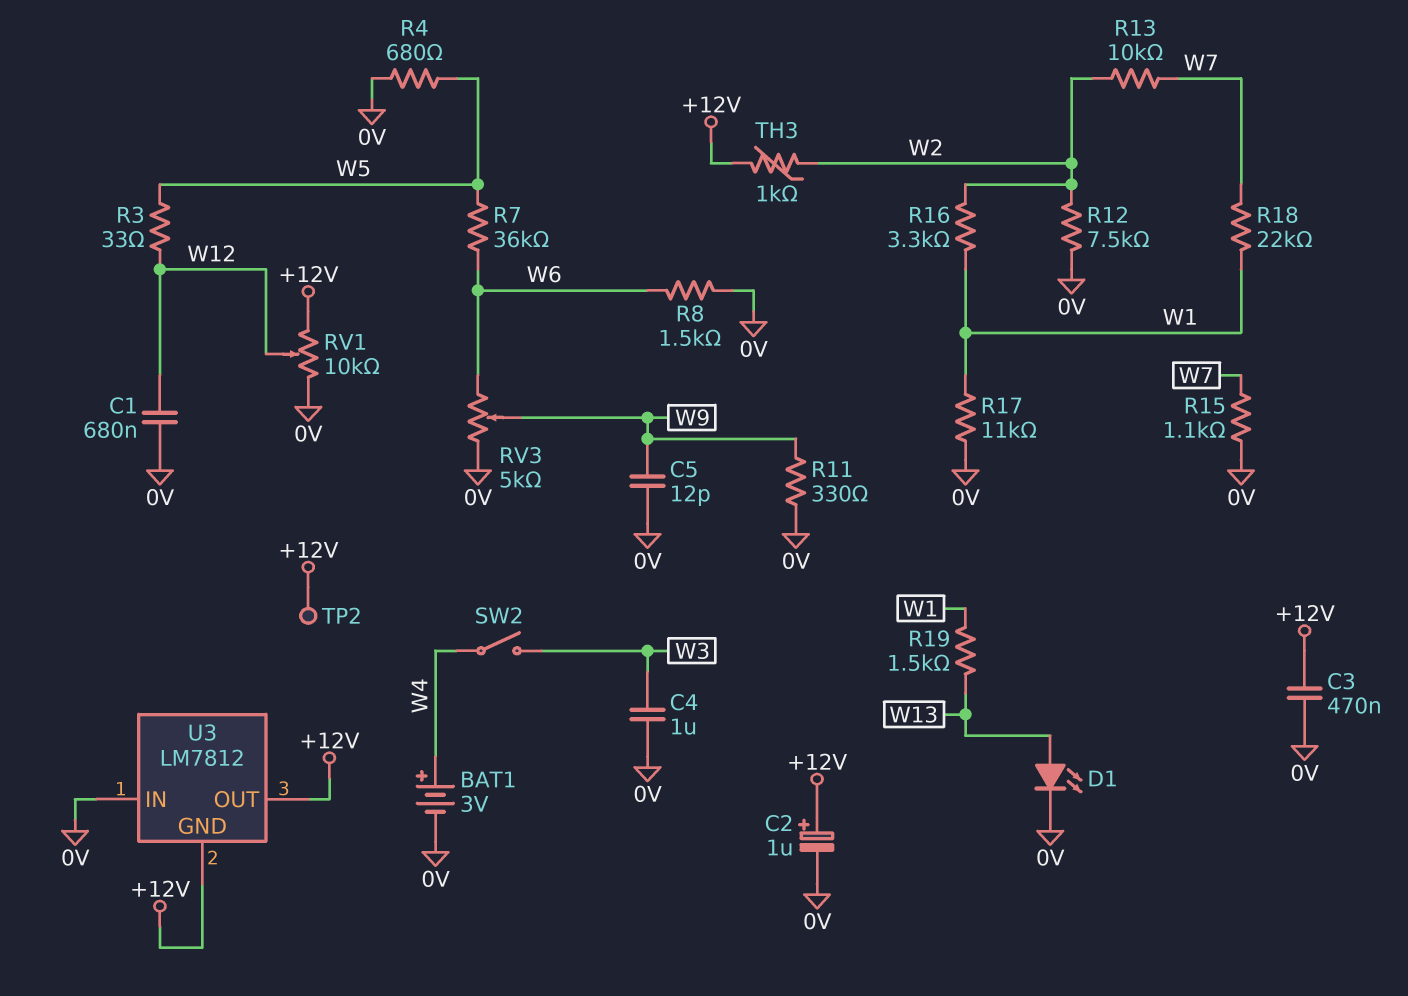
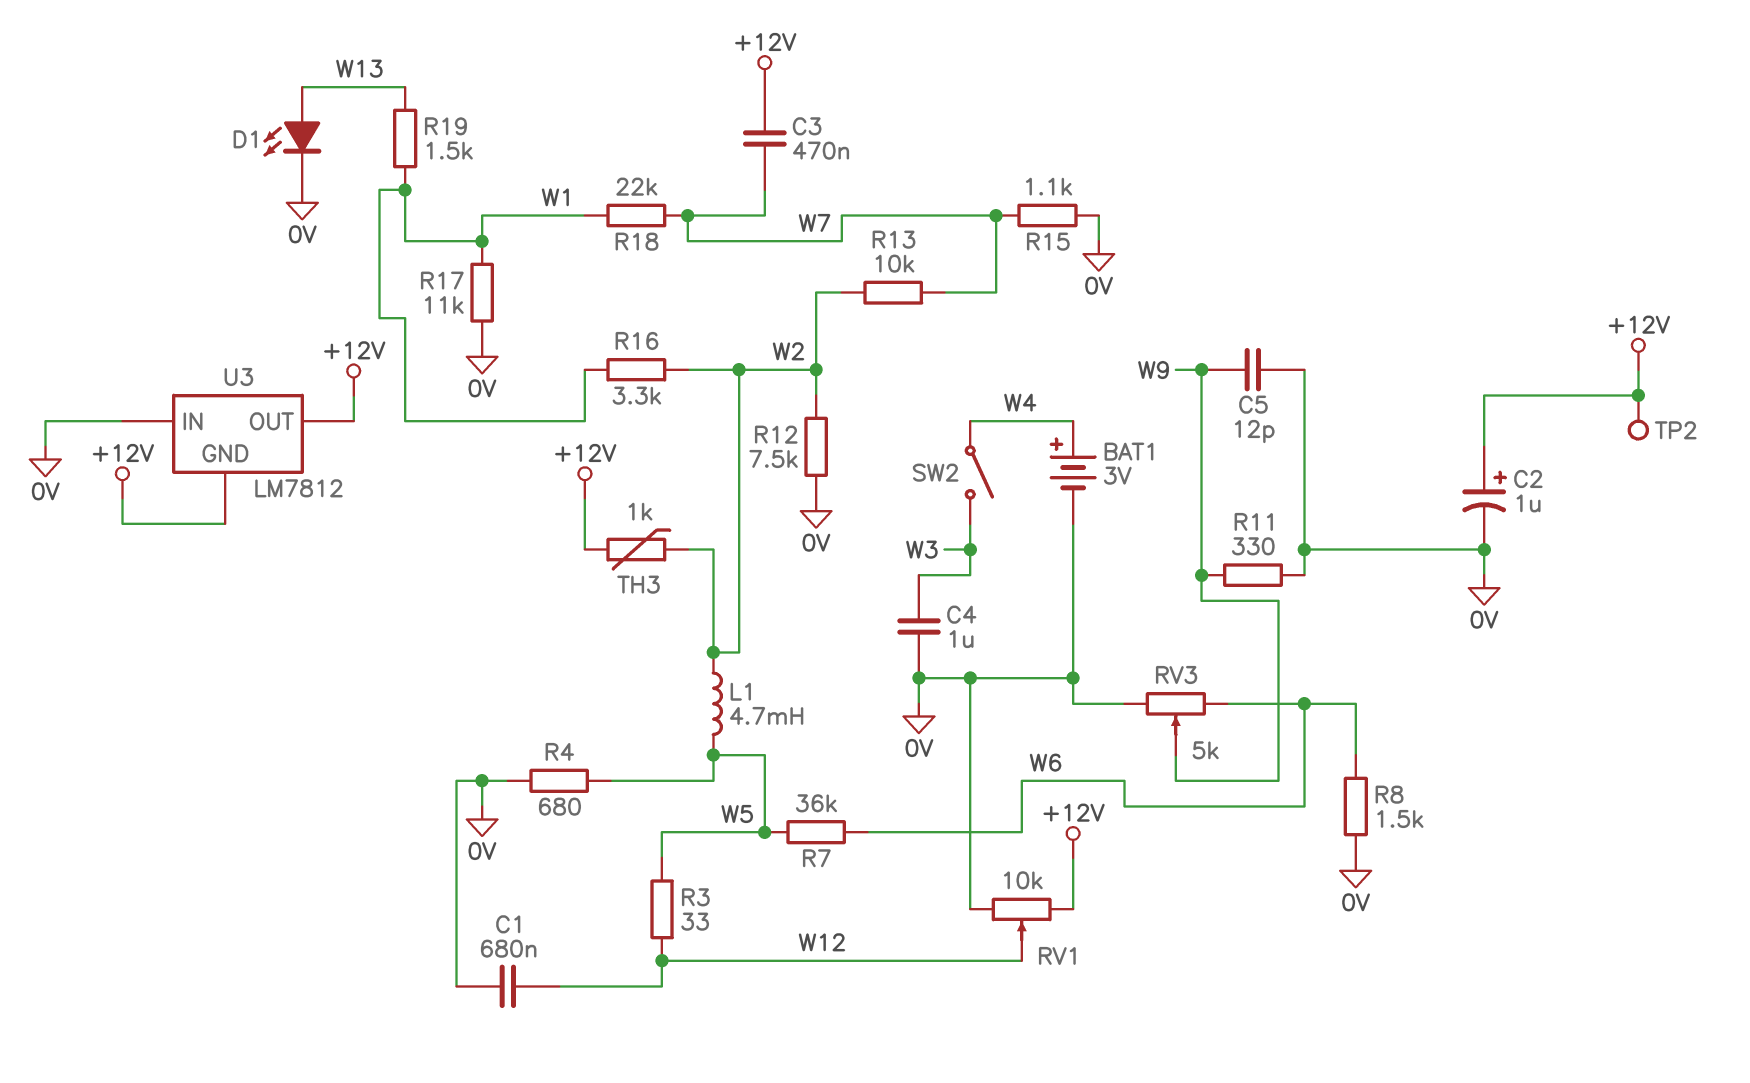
C3: 470nF (+12V, 0V) -> 470nF (+12V, W7)
L1: none -> 4.7mH (W2, W5)

